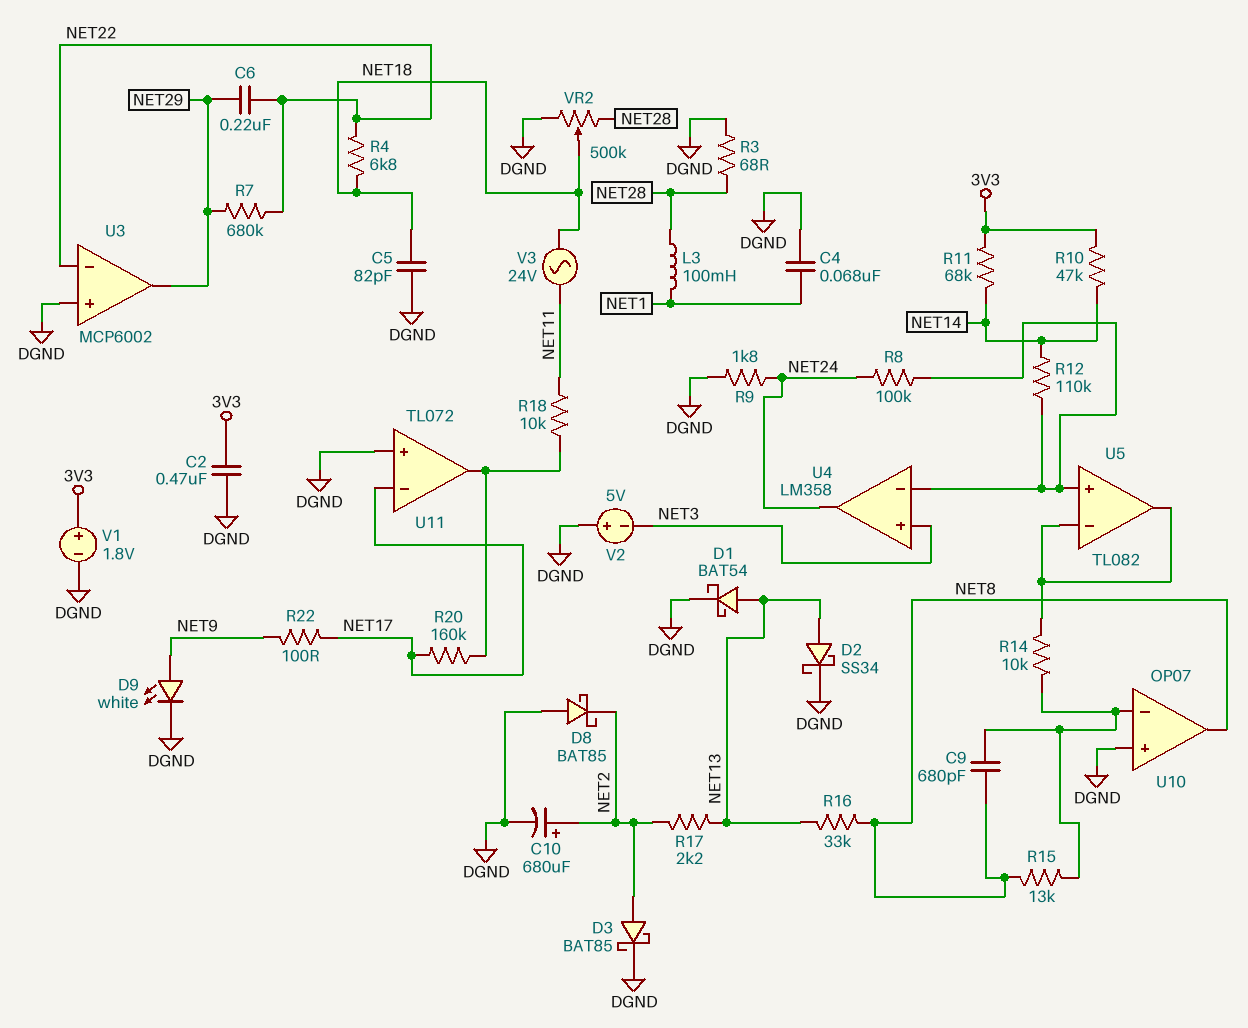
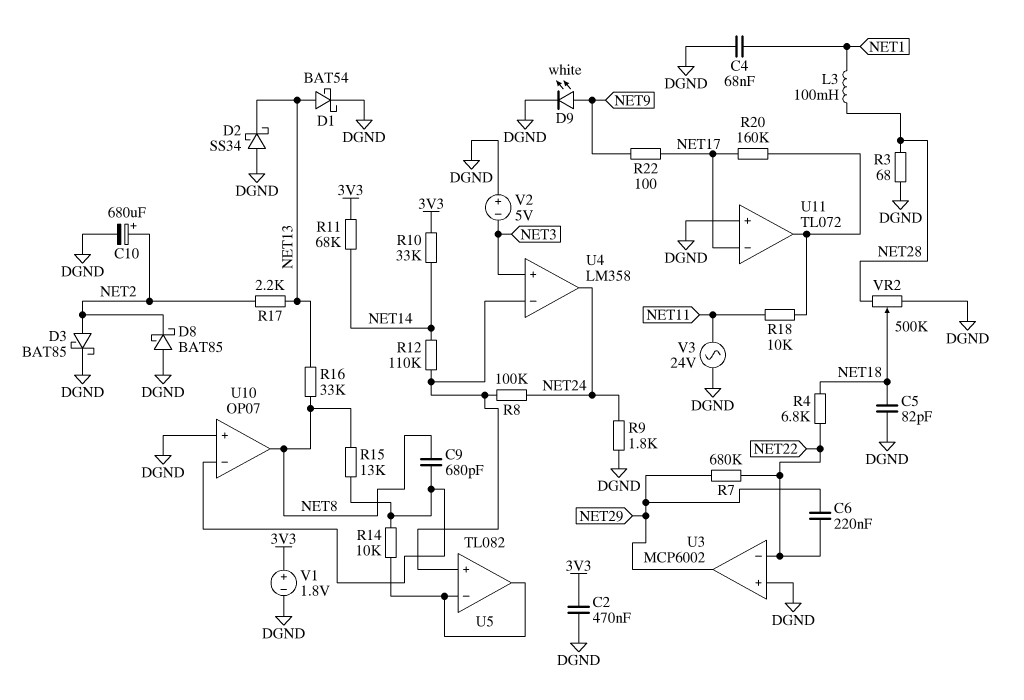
D2: schottky SS34 (A NET13, K DGND) -> schottky SS34 (A DGND, K NET13)
R10: 47k (3V3, NET14) -> 33k (3V3, NET14)
V3: AC 24V (NET11, NET18) -> AC 24V (DGND, NET11)

